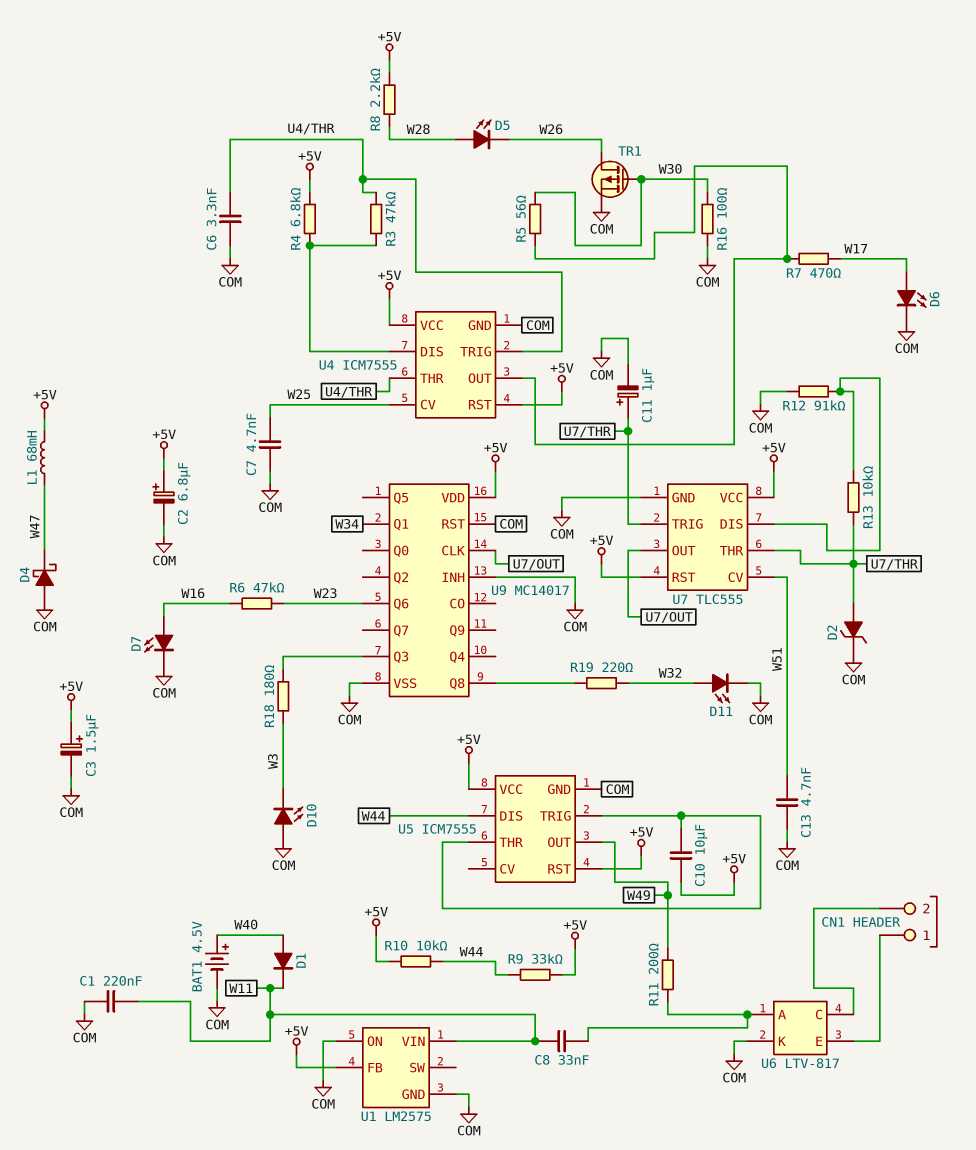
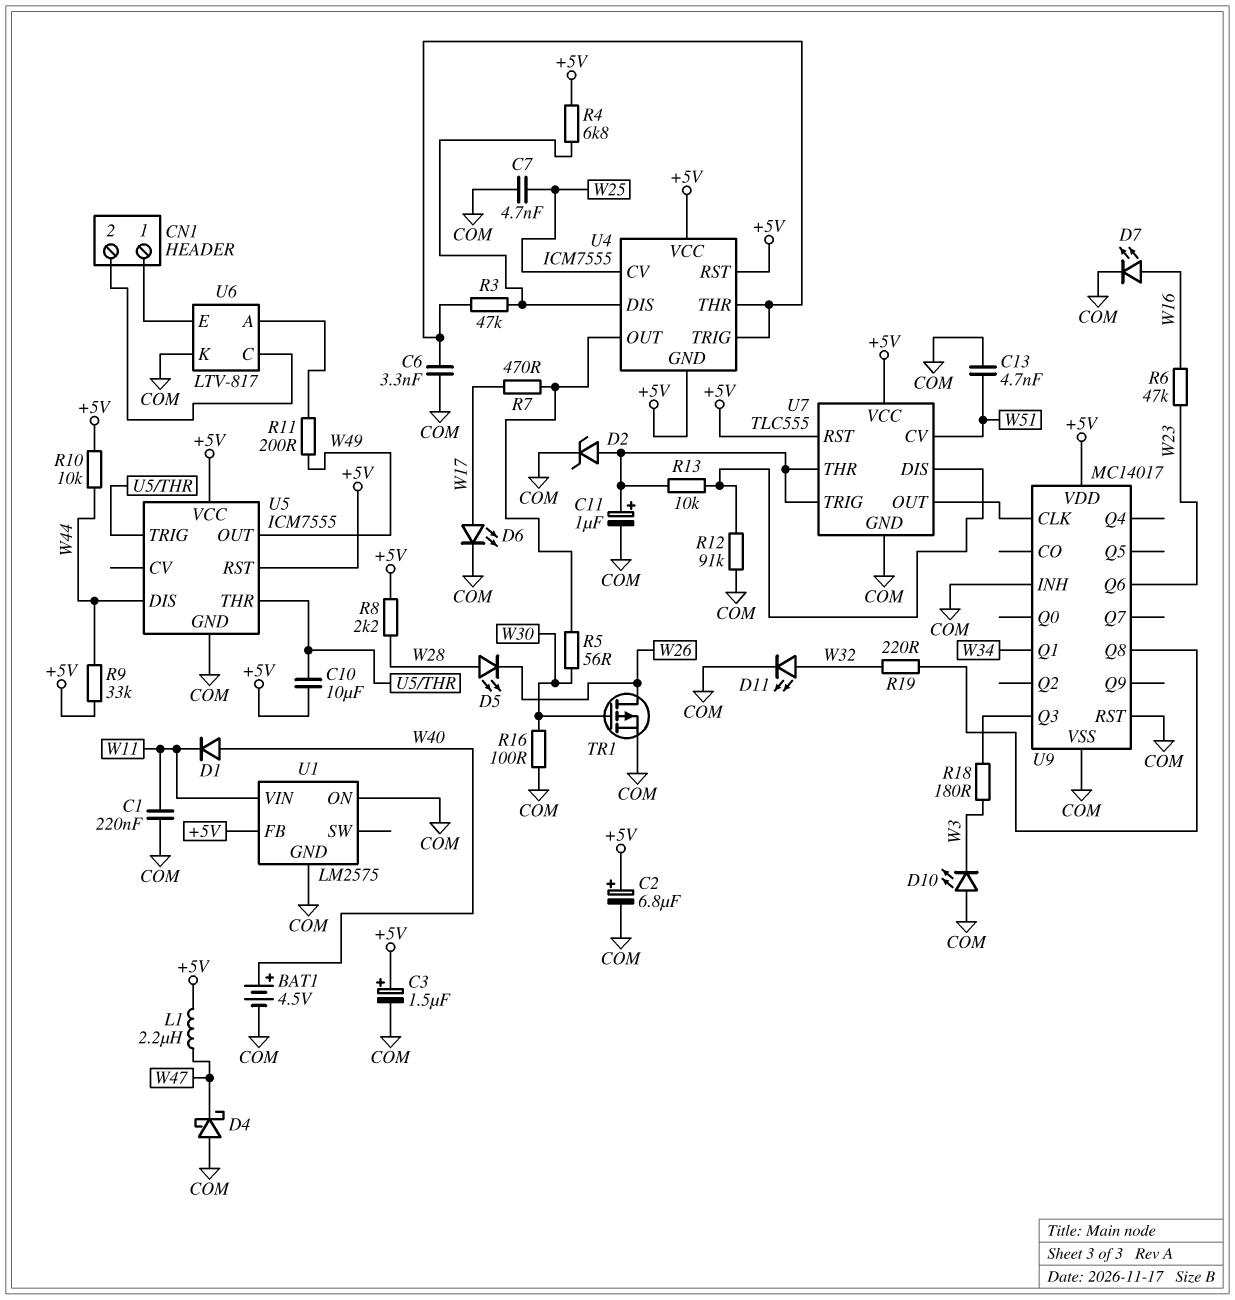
C8: 33nF (U6/A, W11) -> none
L1: 68mH (+5V, W47) -> 2.2uH (+5V, W47)
U4 pin GND: COM -> +5V

